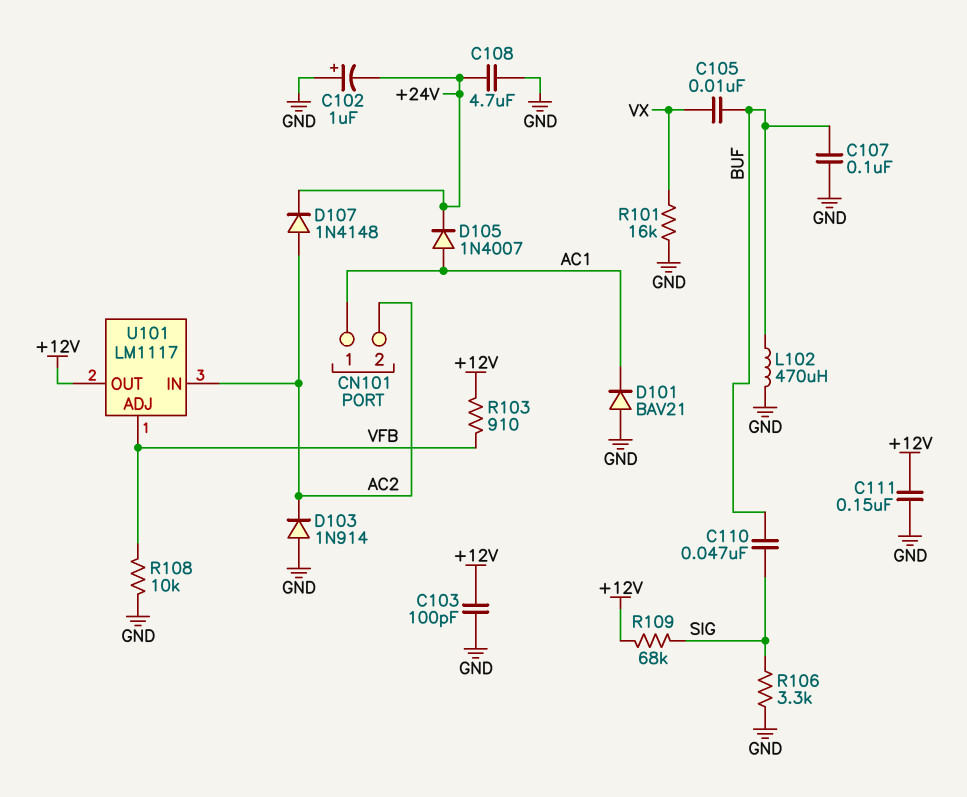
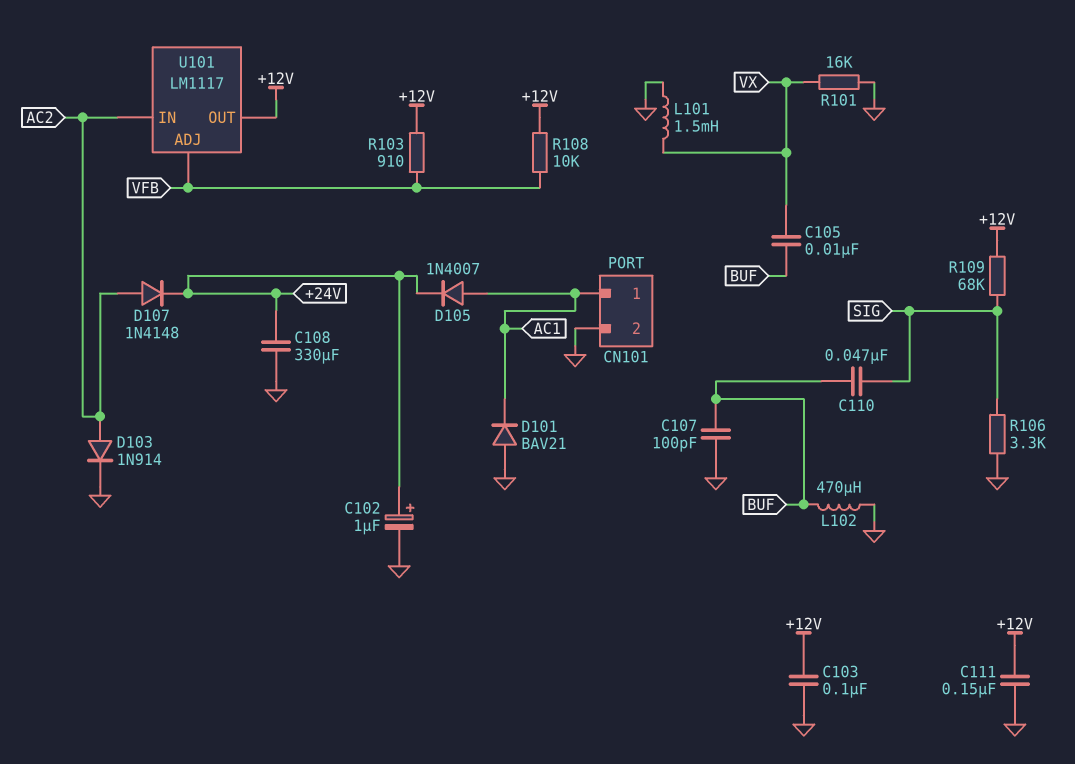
C102: 1uF (plus GND, minus +24V) -> 1uF (plus +24V, minus GND)
C103: 100pF (+12V, GND) -> 100nF (+12V, GND)
C107: 100nF (BUF, GND) -> 100pF (BUF, GND)
C108: 4.7uF (+24V, GND) -> 330uF (+24V, GND)
CN101 pin 2: AC2 -> GND
D103: diode 1N914 (A GND, K AC2) -> diode 1N914 (A AC2, K GND)
L101: none -> 1.5mH (GND, VX)
R108: 10k (GND, VFB) -> 10k (+12V, VFB)

